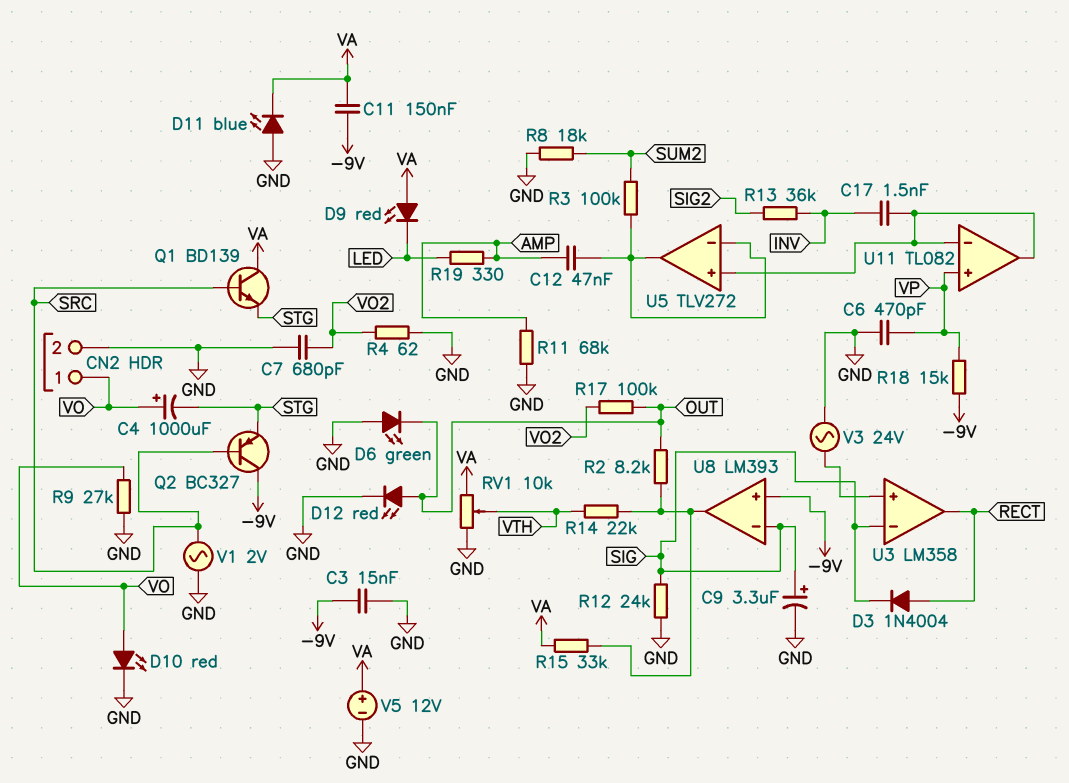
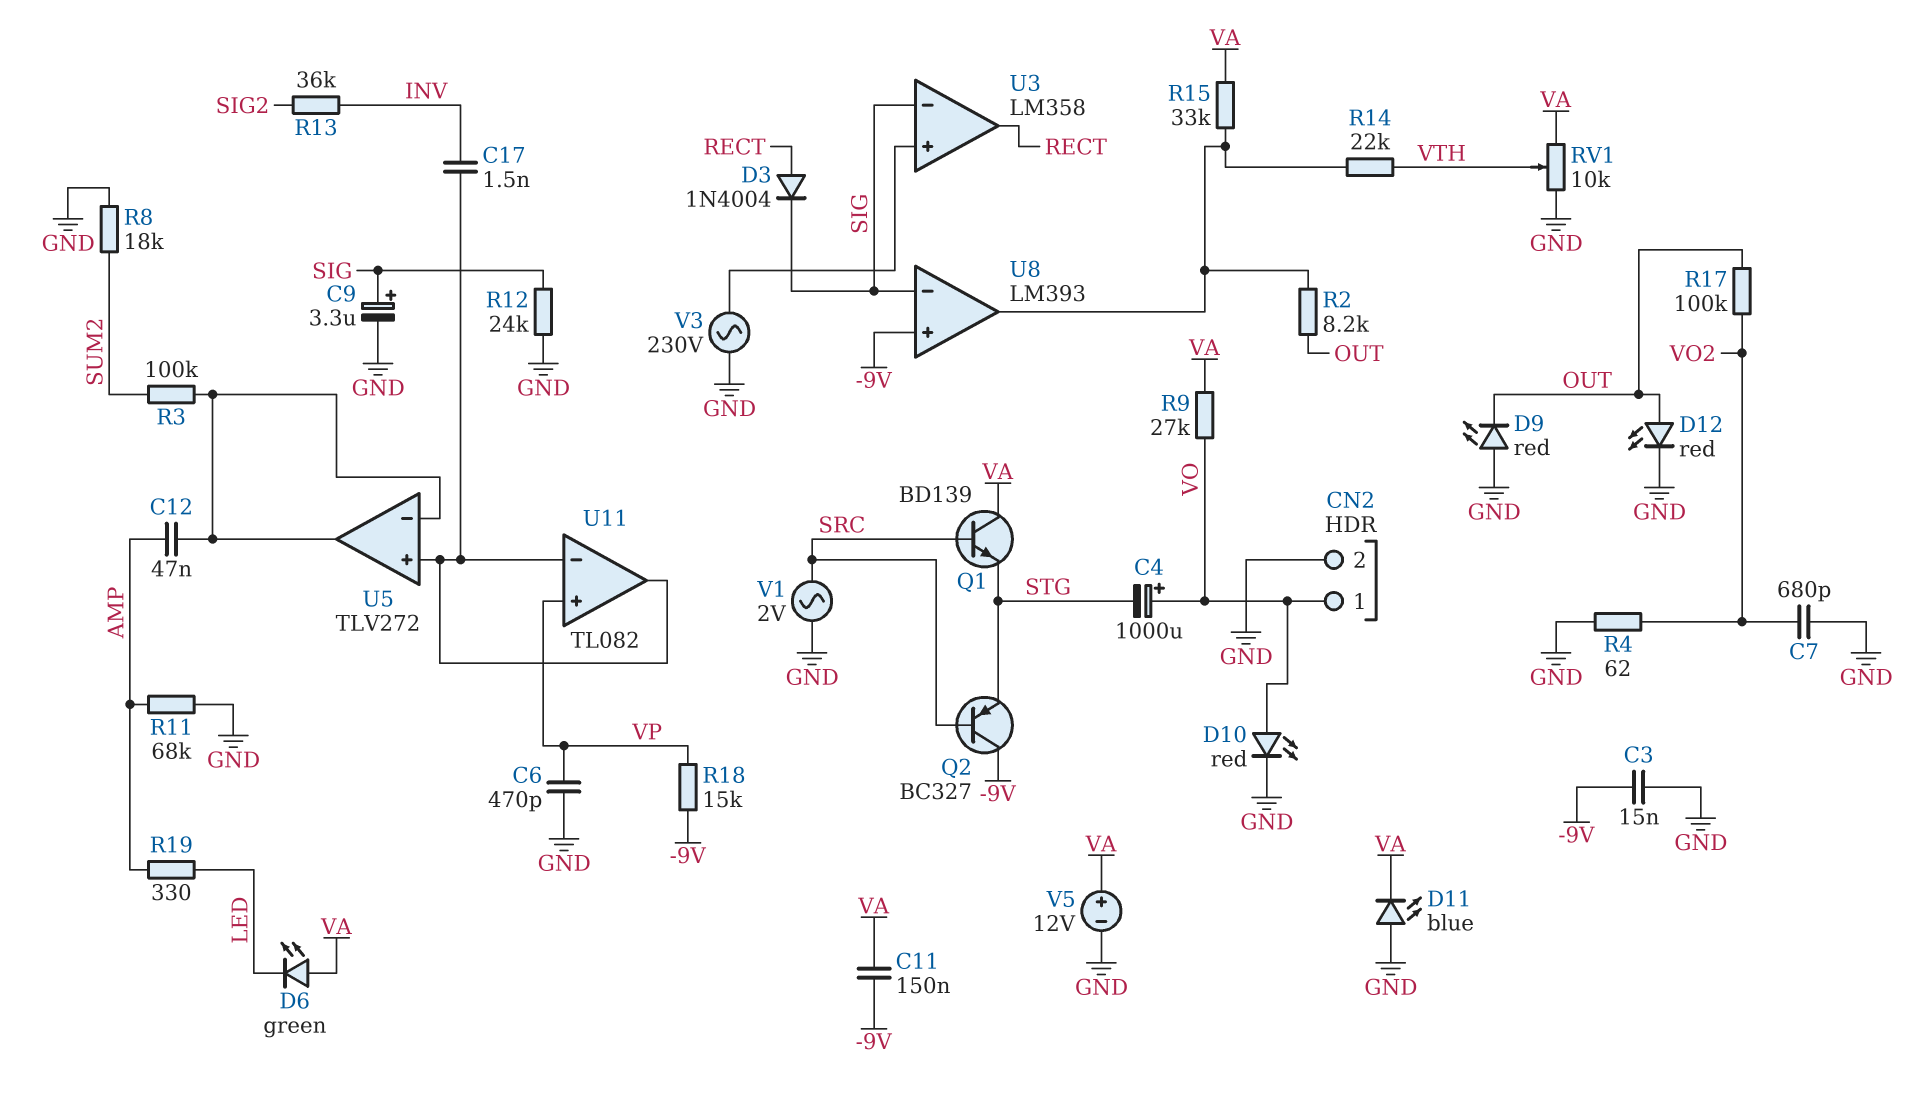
D6: LED green (A GND, K OUT) -> LED green (A VA, K LED)
D9: LED red (A VA, K LED) -> LED red (A GND, K OUT)
R9: 27k (GND, VO) -> 27k (VA, VO)
V3: AC 24V (GND, U3/in+) -> AC 230V (GND, U3/in+)

